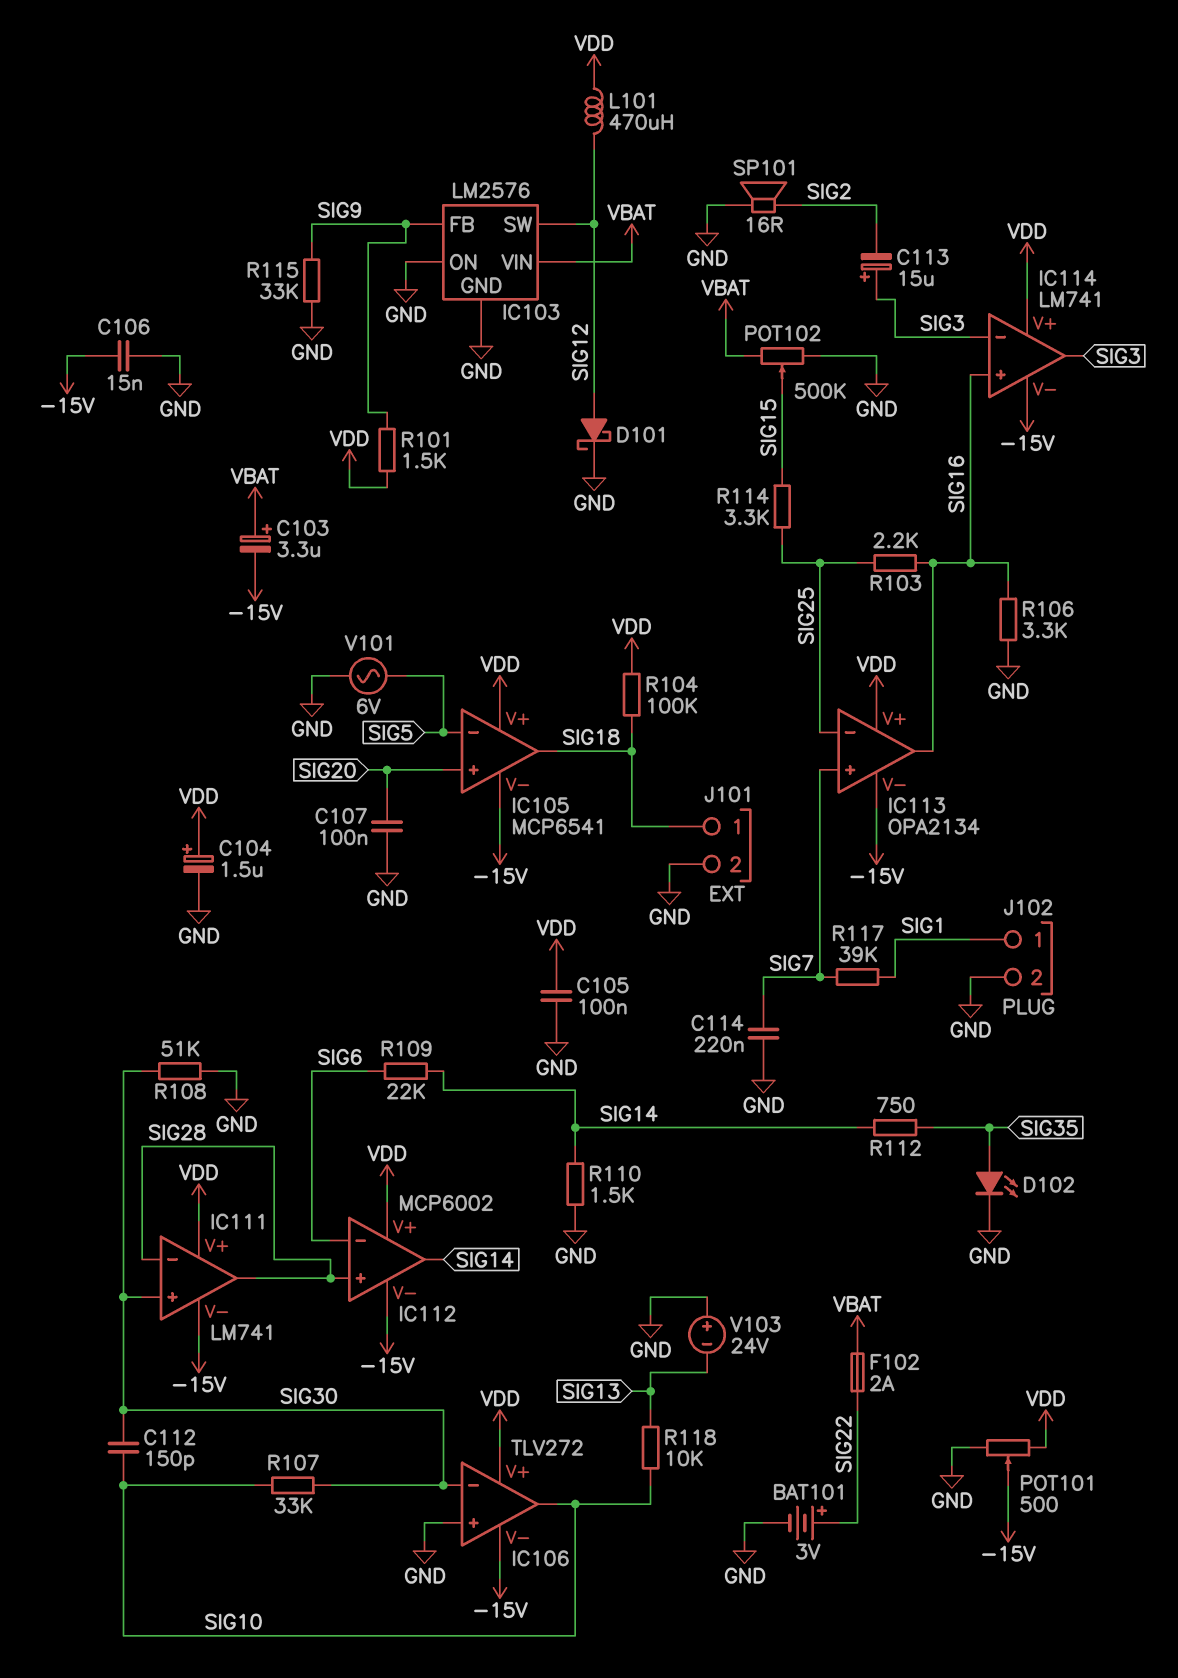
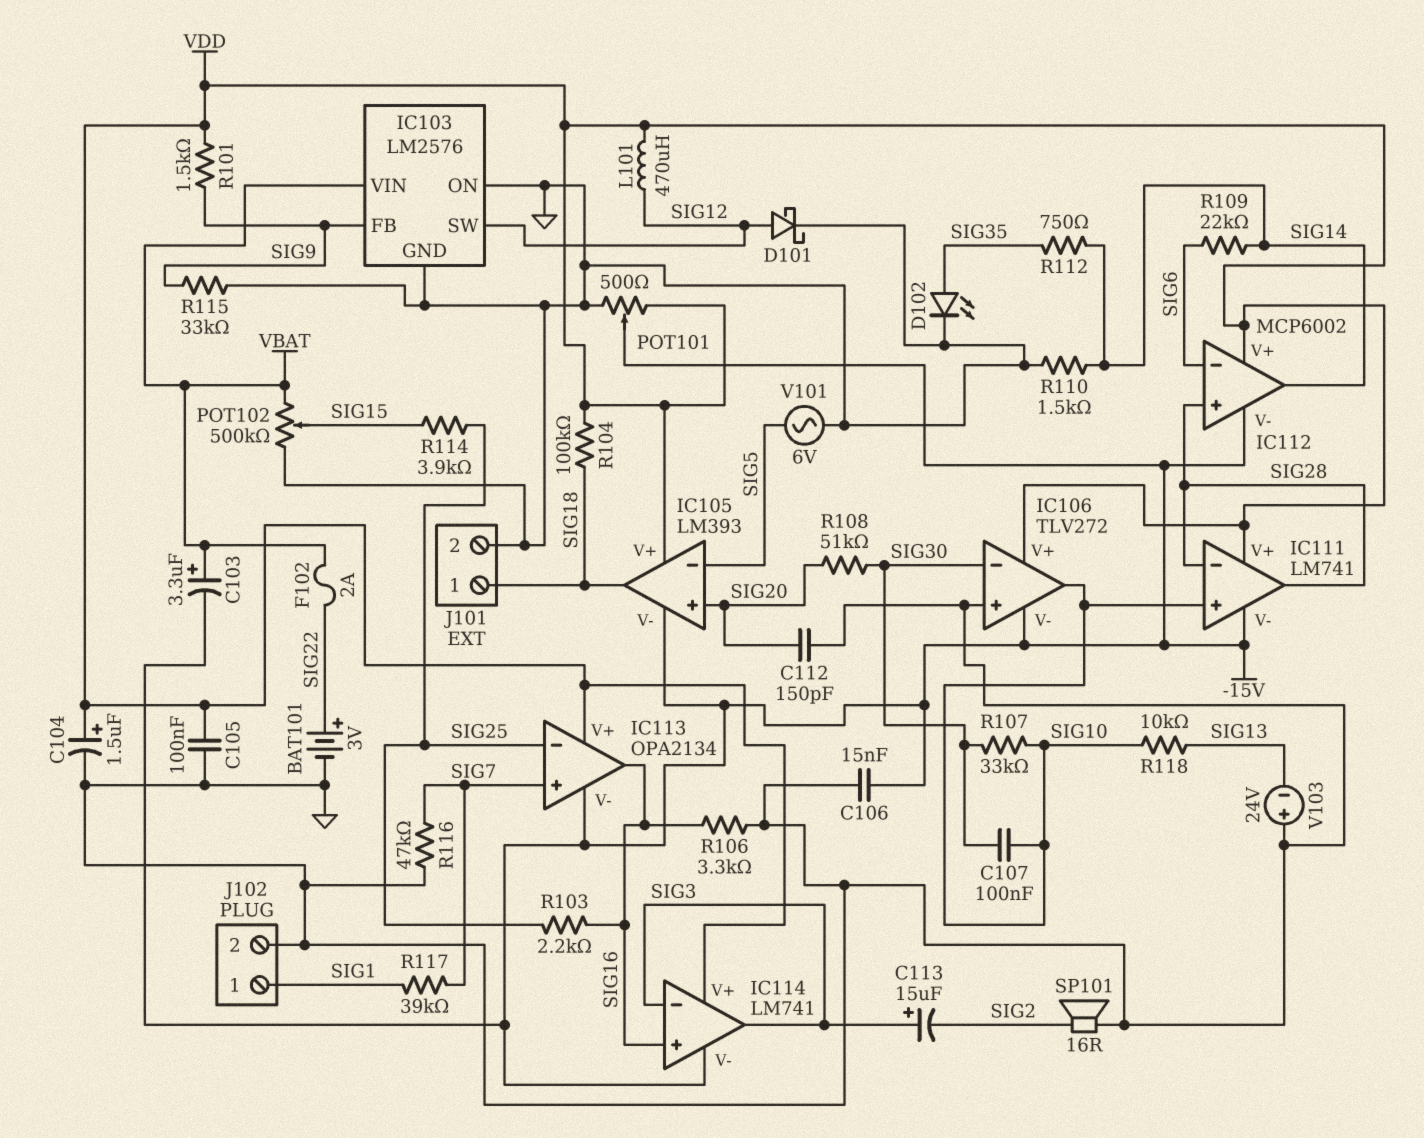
C107: 100nF (GND, SIG20) -> 100nF (SIG10, SIG30)
C112: 150pF (SIG10, SIG30) -> 150pF (GND, SIG20)
C114: 220nF (GND, SIG7) -> none
IC105: MCP6541 -> LM393
IC111 pin in+: SIG30 -> SIG10
R108: 51k (GND, SIG30) -> 51k (SIG20, SIG30)
R114: 3.3k (SIG15, SIG25) -> 3.9k (SIG15, SIG25)
R116: none -> 47k (GND, SIG7)

